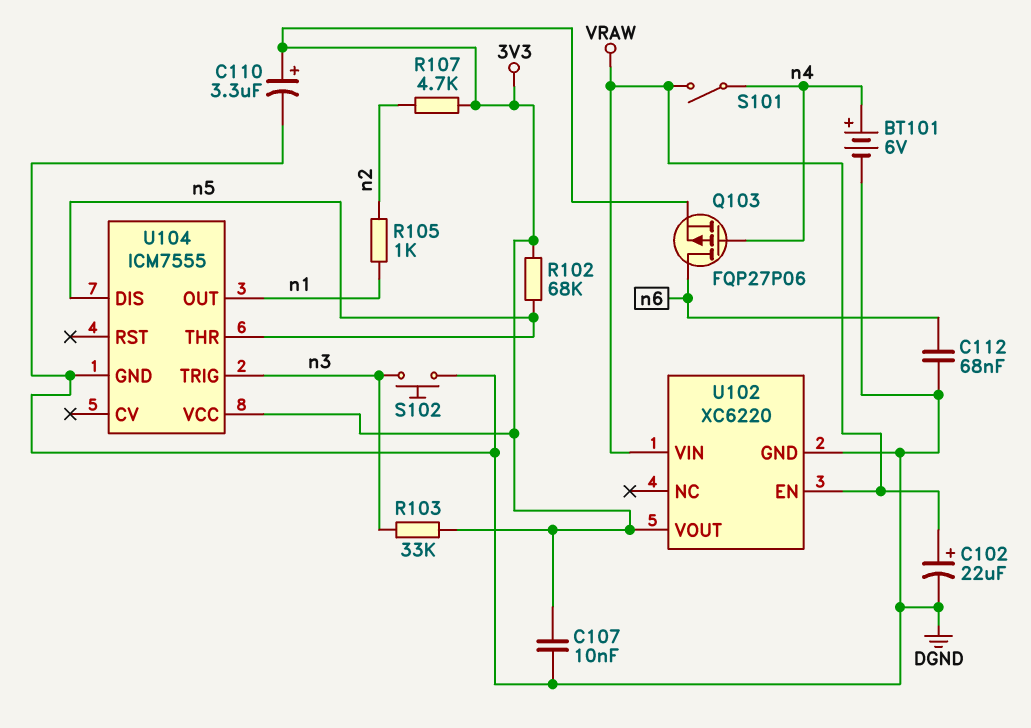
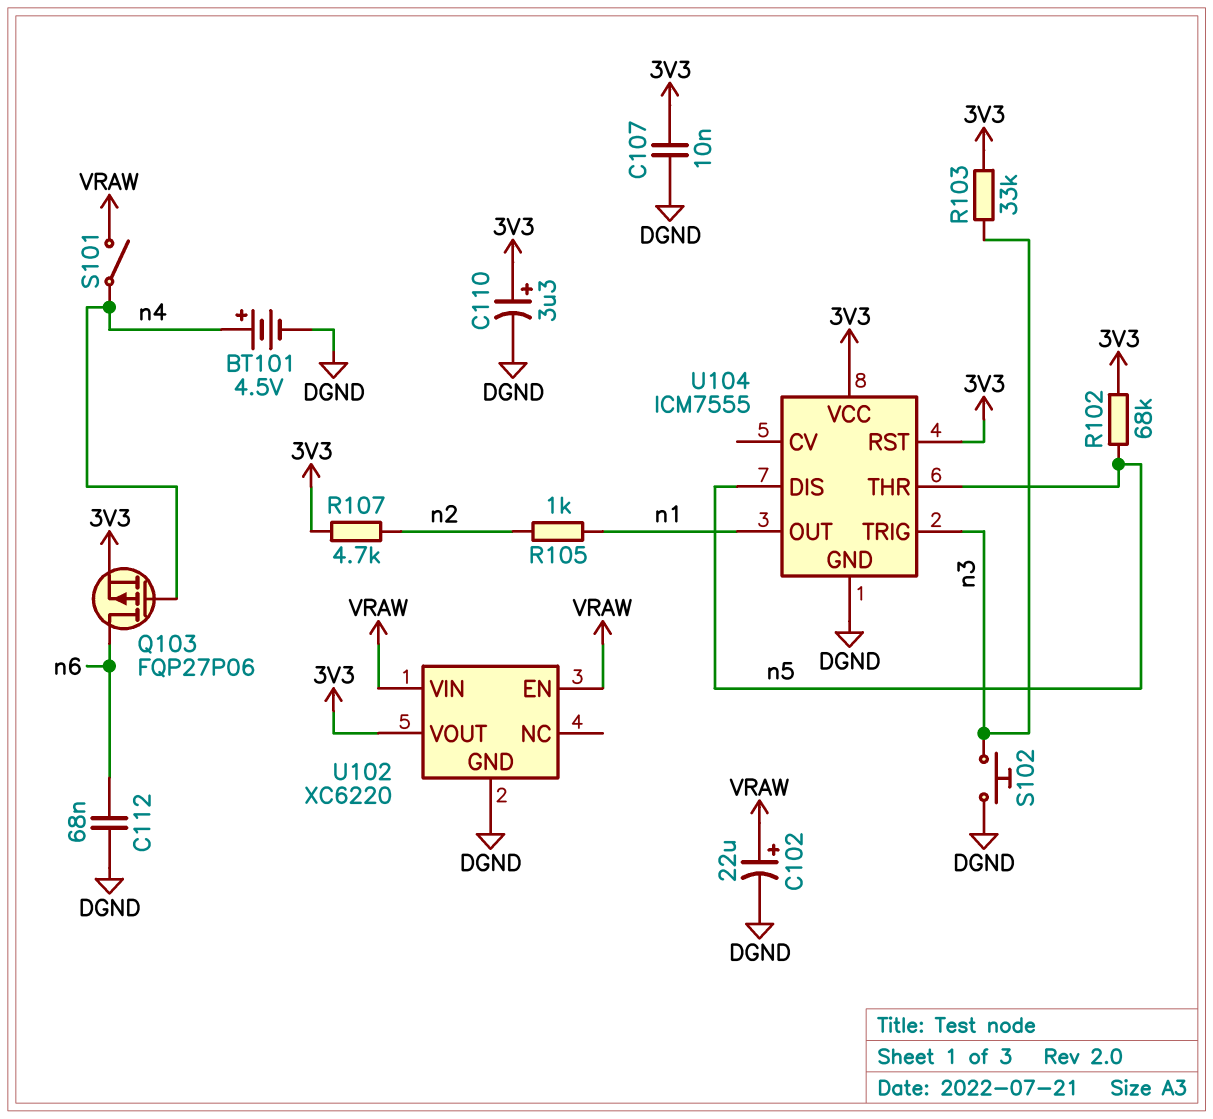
BT101: 6V (plus n4, minus DGND) -> 4.5V (plus n4, minus DGND)
U104 pin RST: none -> 3V3

